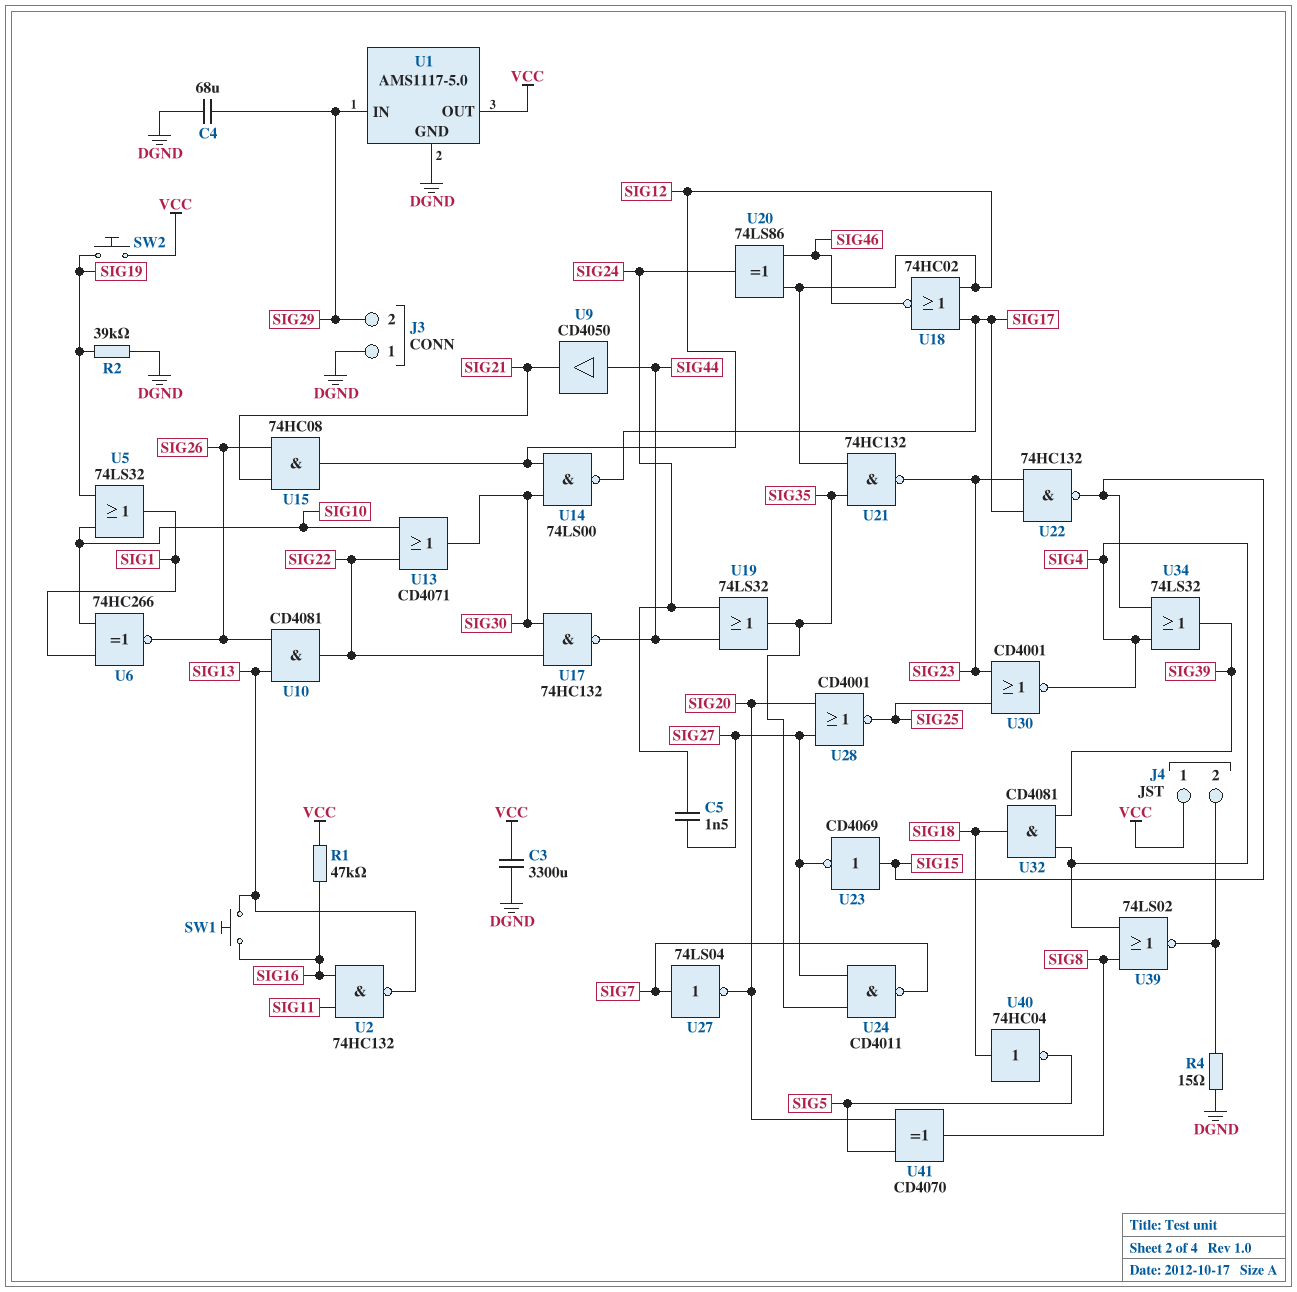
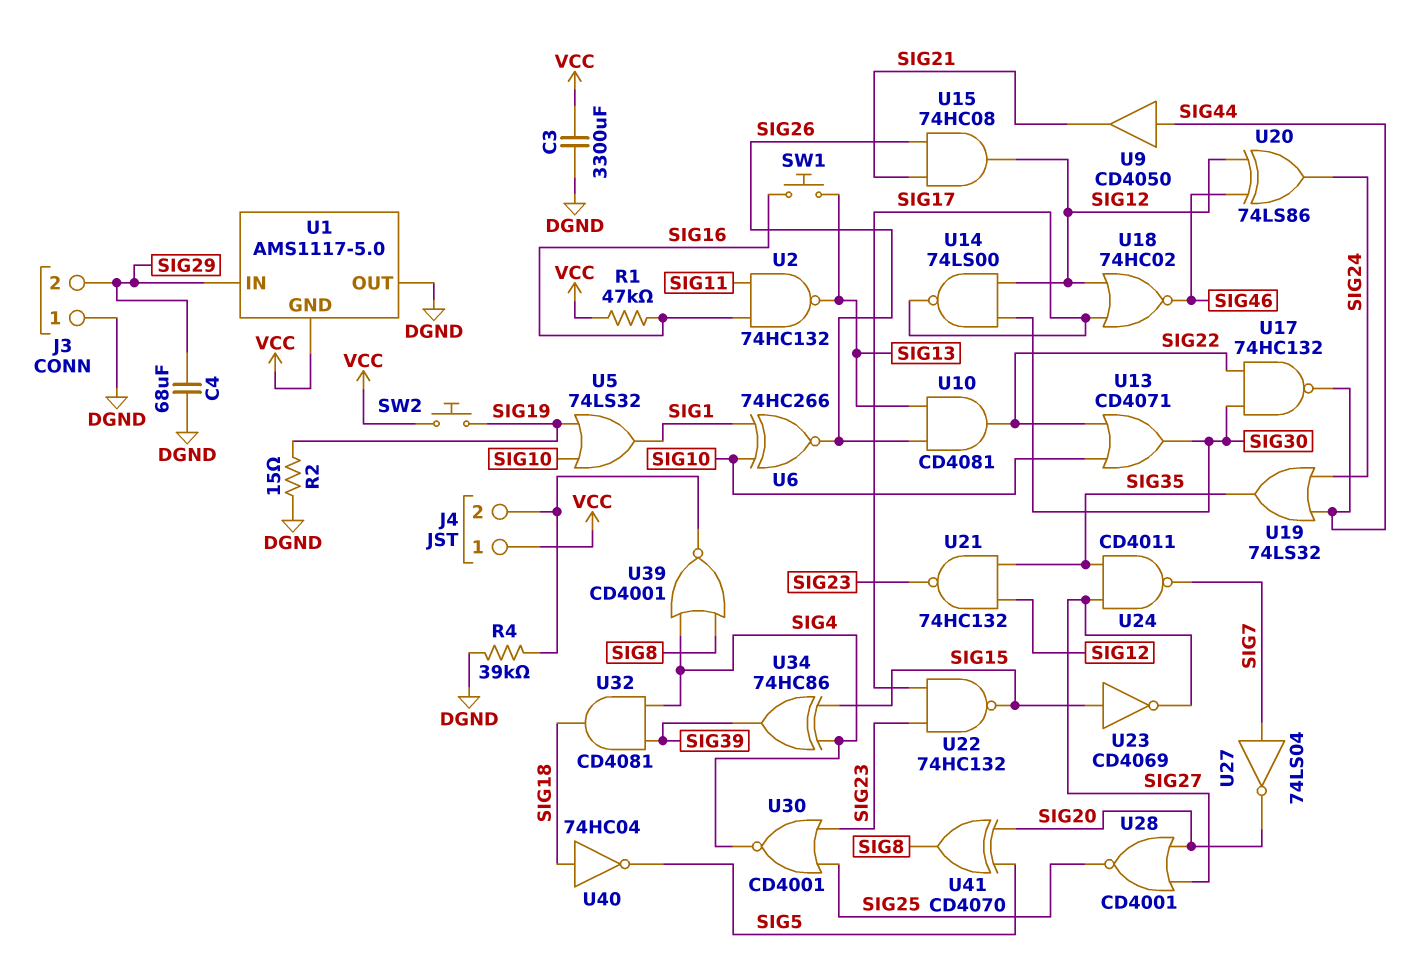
C5: 1.5nF (SIG24, SIG27) -> none
R2: 39k (DGND, SIG19) -> 15 (DGND, SIG19)
R4: 15 (DGND, J4/2) -> 39k (DGND, J4/2)
U1 pin GND: DGND -> VCC
U1 pin OUT: VCC -> DGND
U34: OR 74LS32 (in SIG4, in SIG15, out SIG39) -> XOR 74HC86 (in SIG4, in SIG15, out SIG39)
U39: NOR 74LS02 (in SIG4, in SIG8, out J4/2) -> NOR CD4001 (in SIG4, in SIG8, out J4/2)

